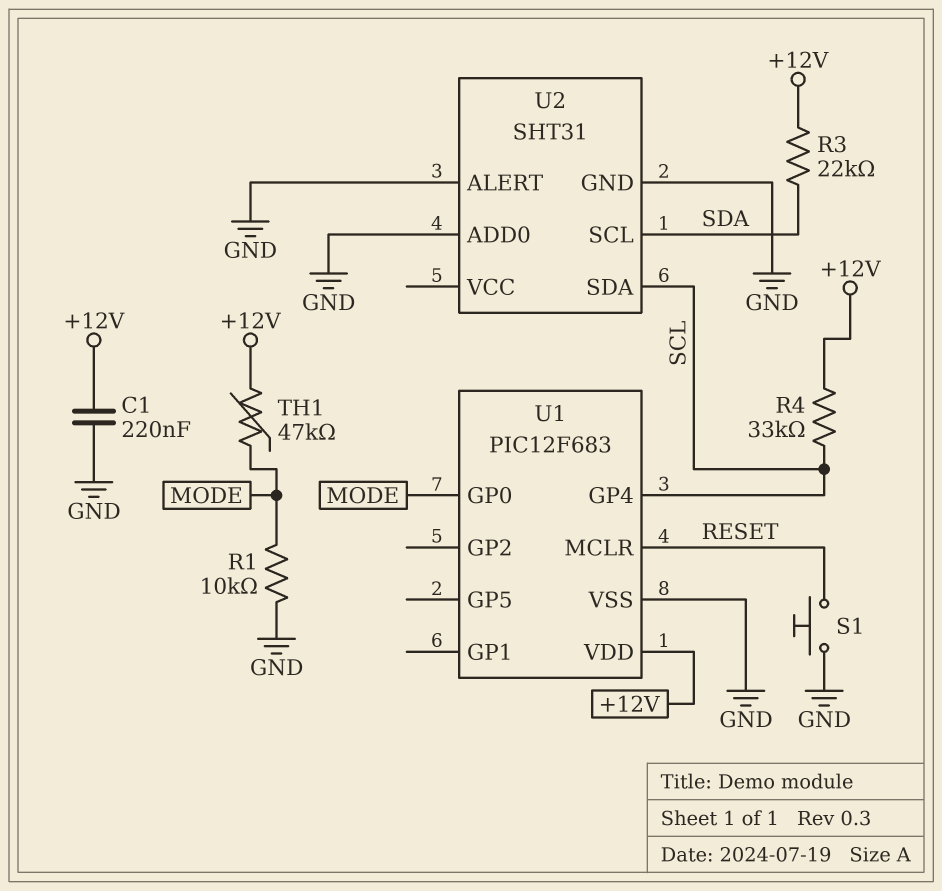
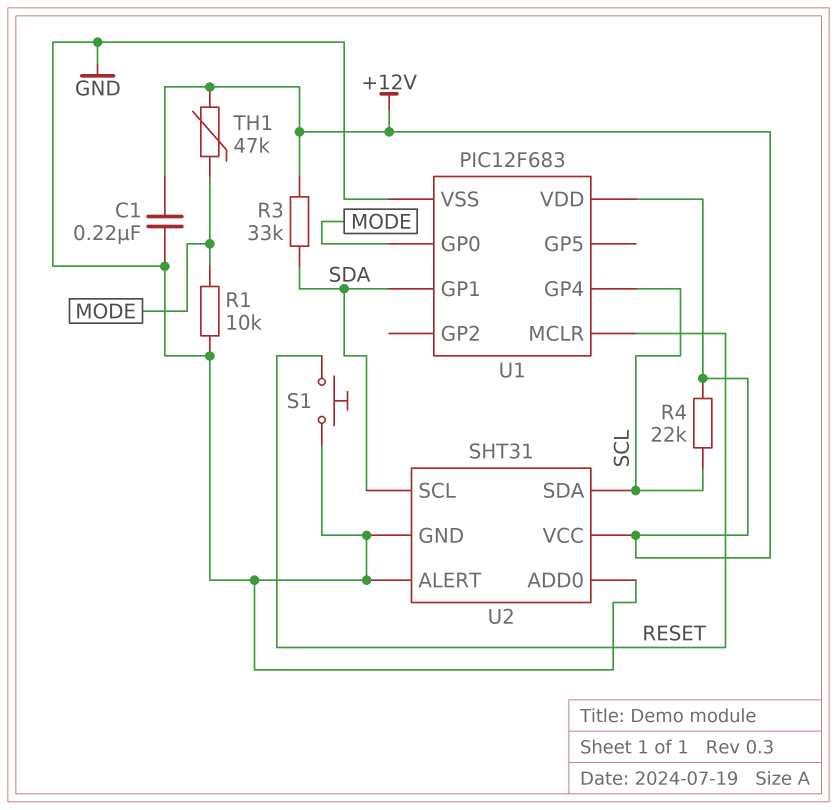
R3: 22k (+12V, SDA) -> 33k (+12V, SDA)
R4: 33k (+12V, SCL) -> 22k (+12V, SCL)
U1 pin GP1: none -> SDA
U2 pin VCC: none -> +12V

